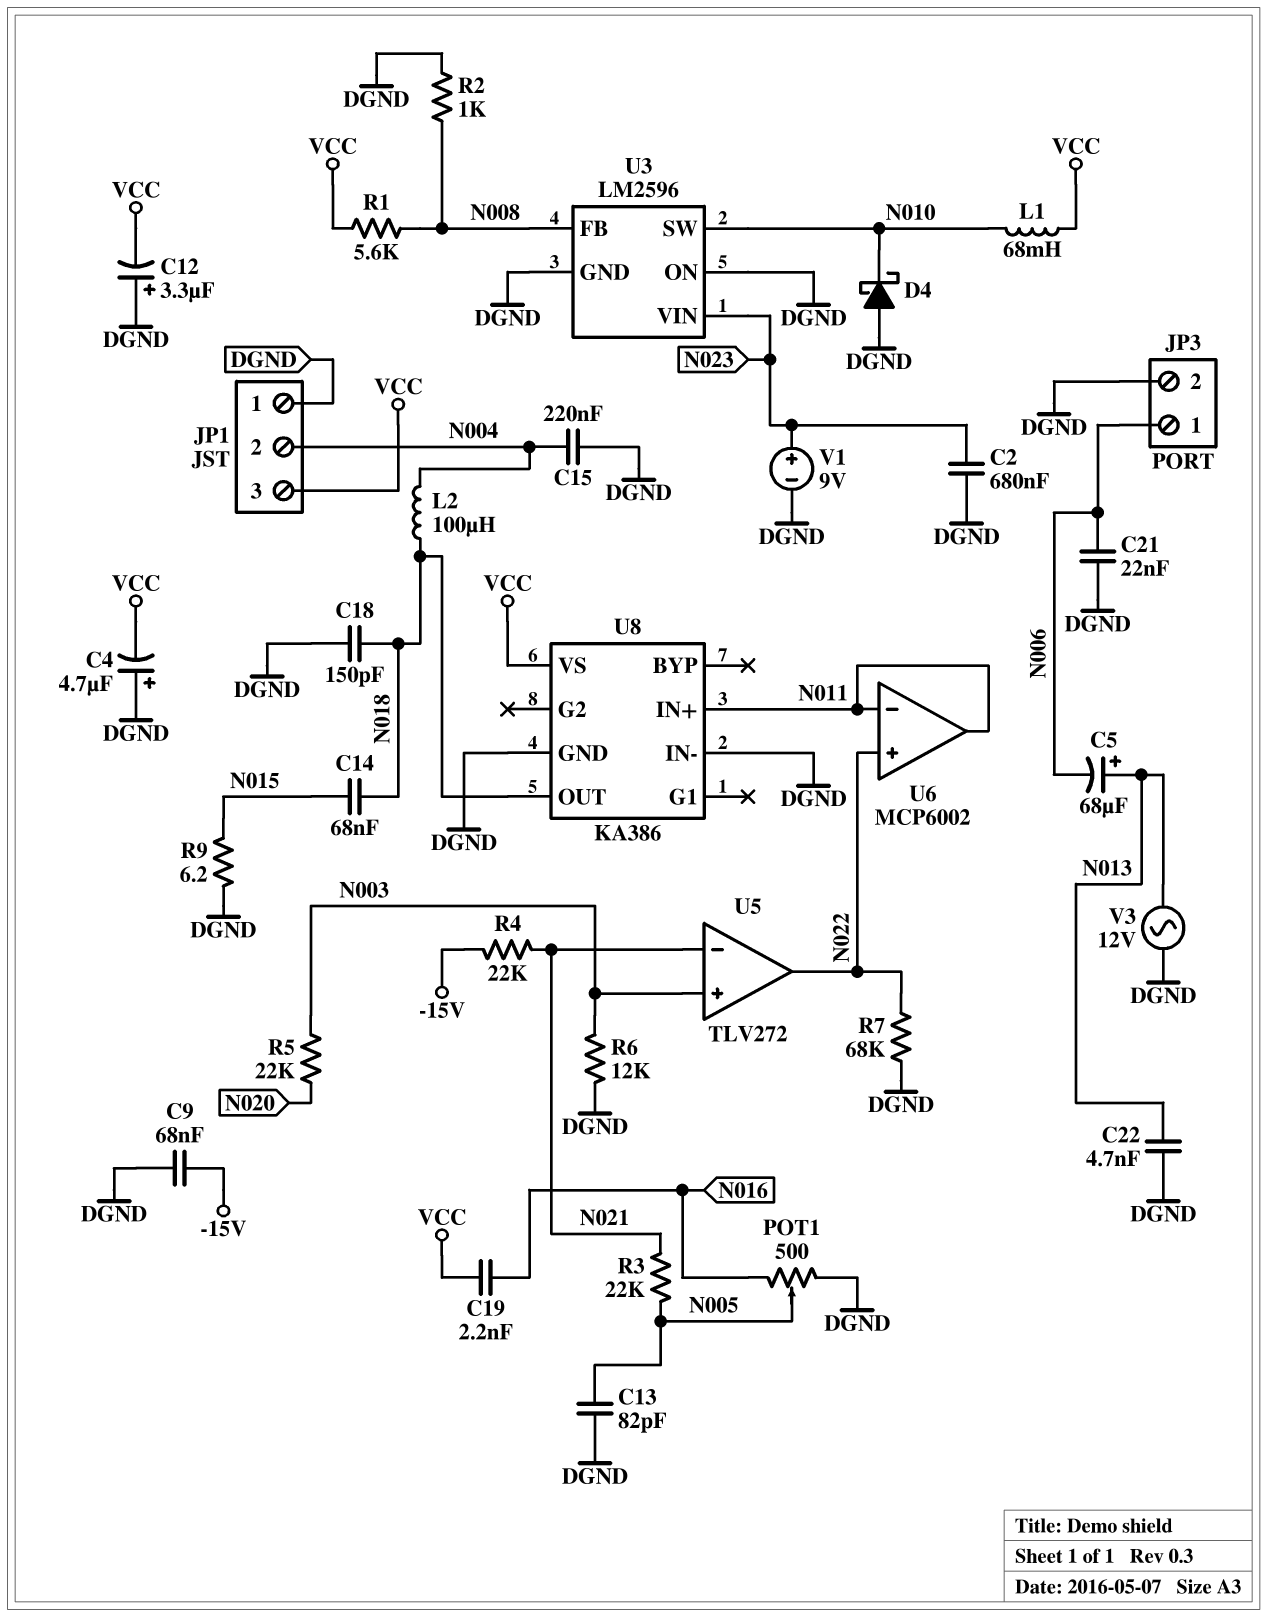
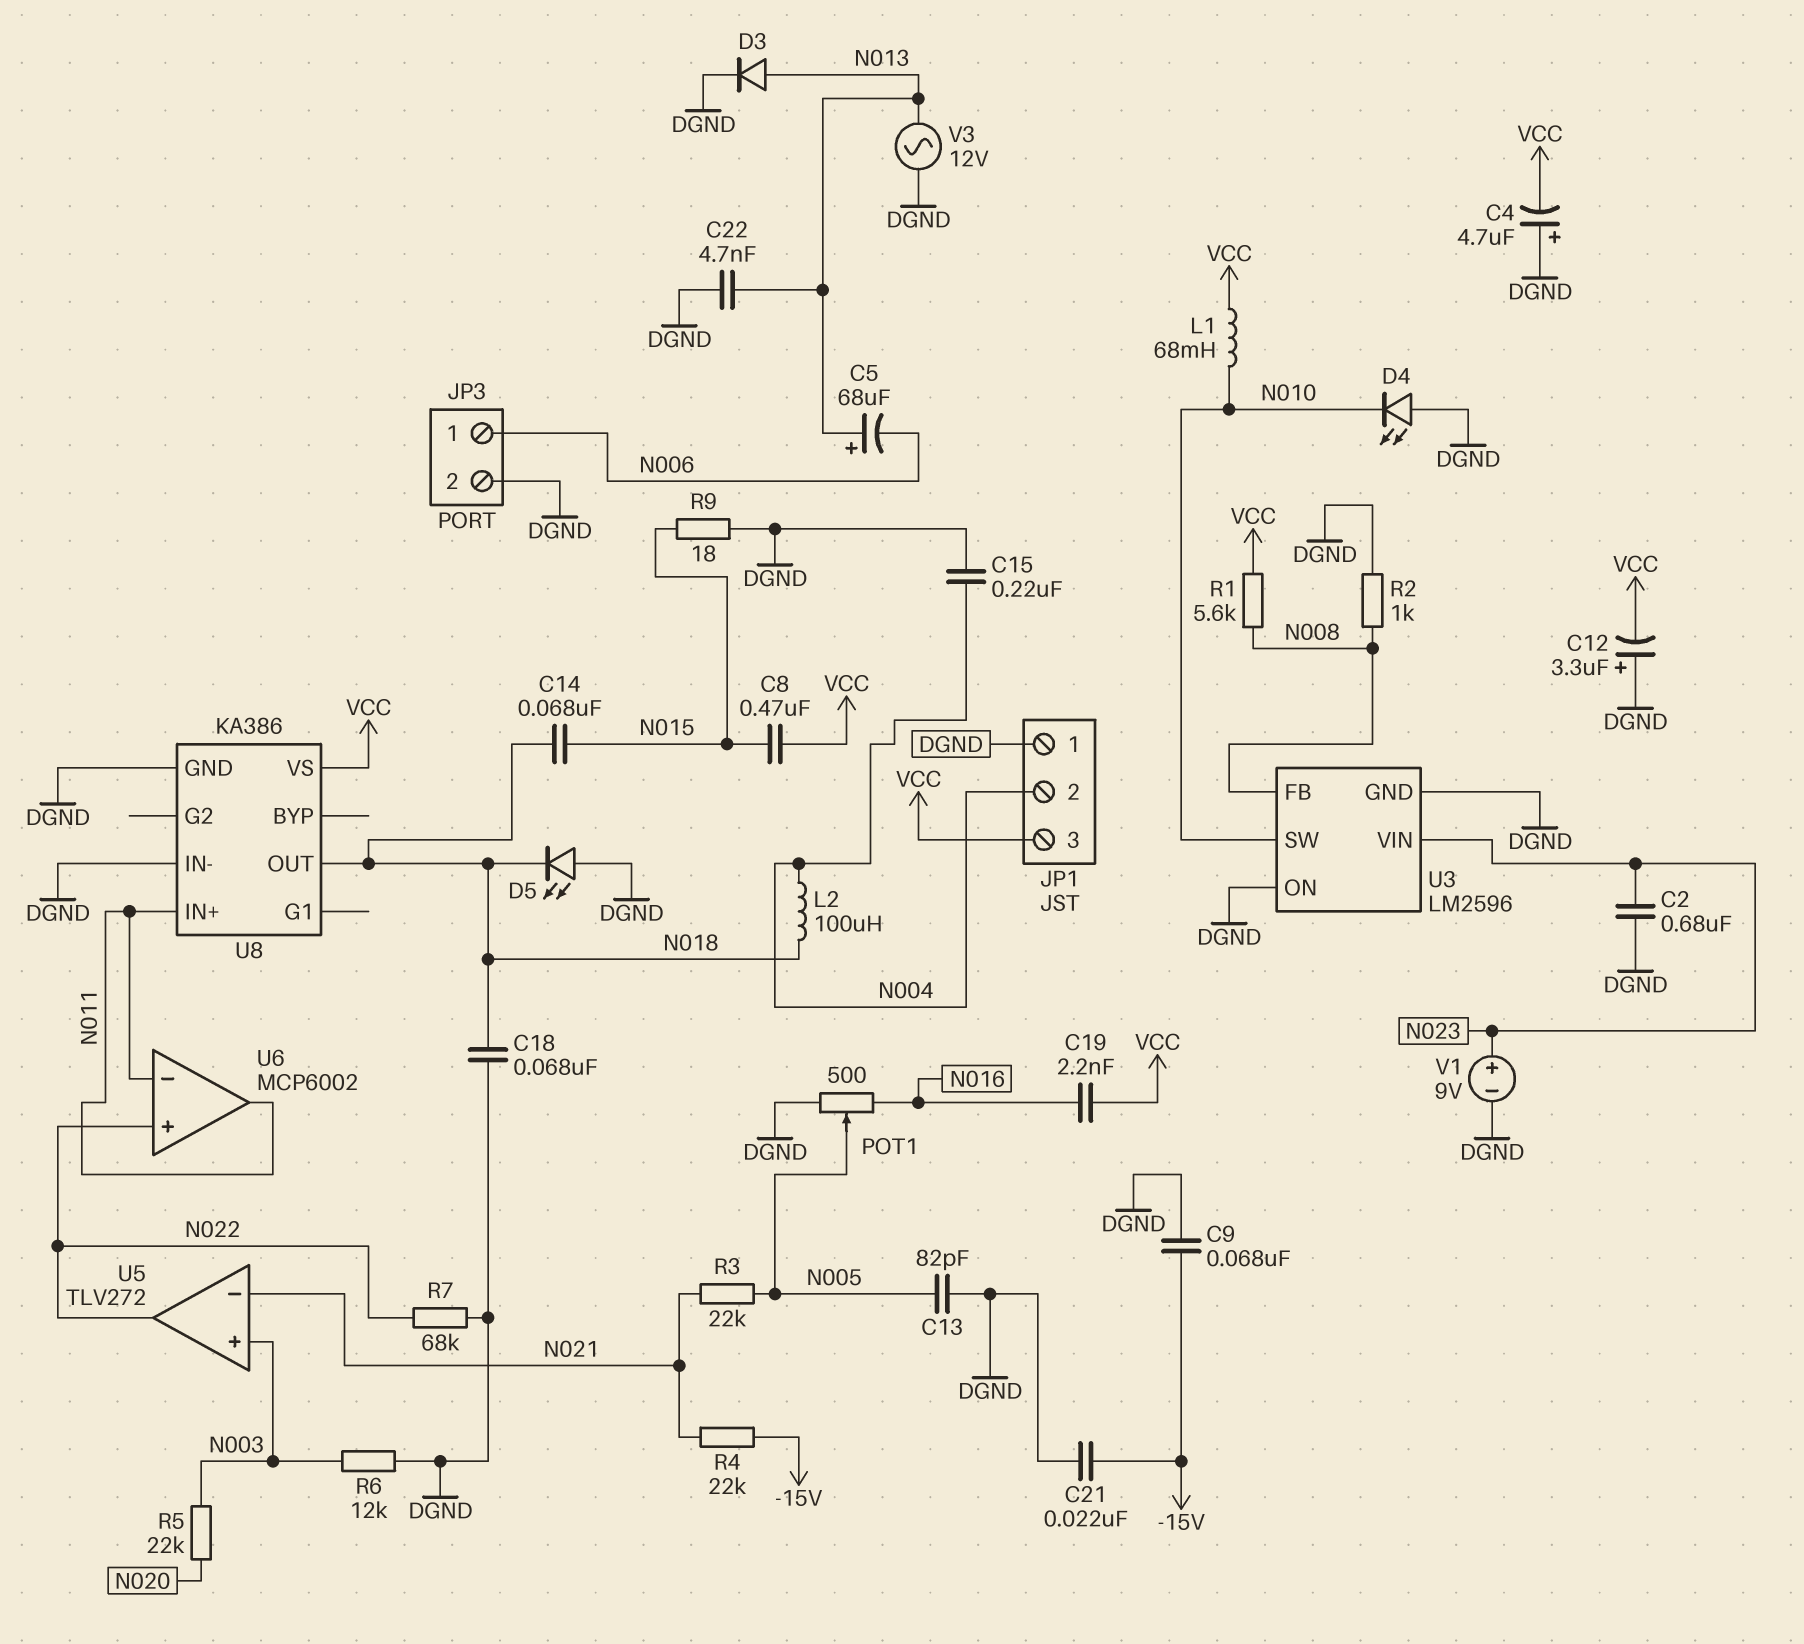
C8: none -> 470nF (N015, VCC)
C18: 150pF (DGND, N018) -> 68nF (DGND, N018)
C21: 22nF (DGND, N006) -> 22nF (-15V, DGND)
D3: none -> diode (A N013, K DGND)
D4: schottky (A DGND, K N010) -> LED (A DGND, K N010)
D5: none -> LED (A DGND, K N018)
R9: 6.2 (DGND, N015) -> 18 (DGND, N015)

